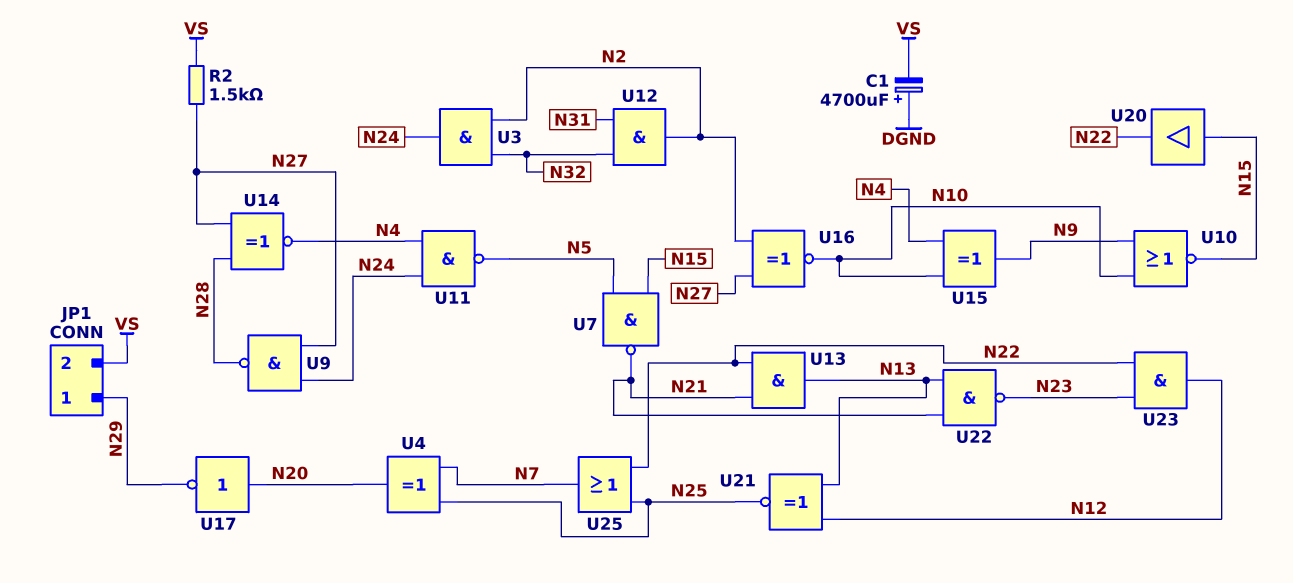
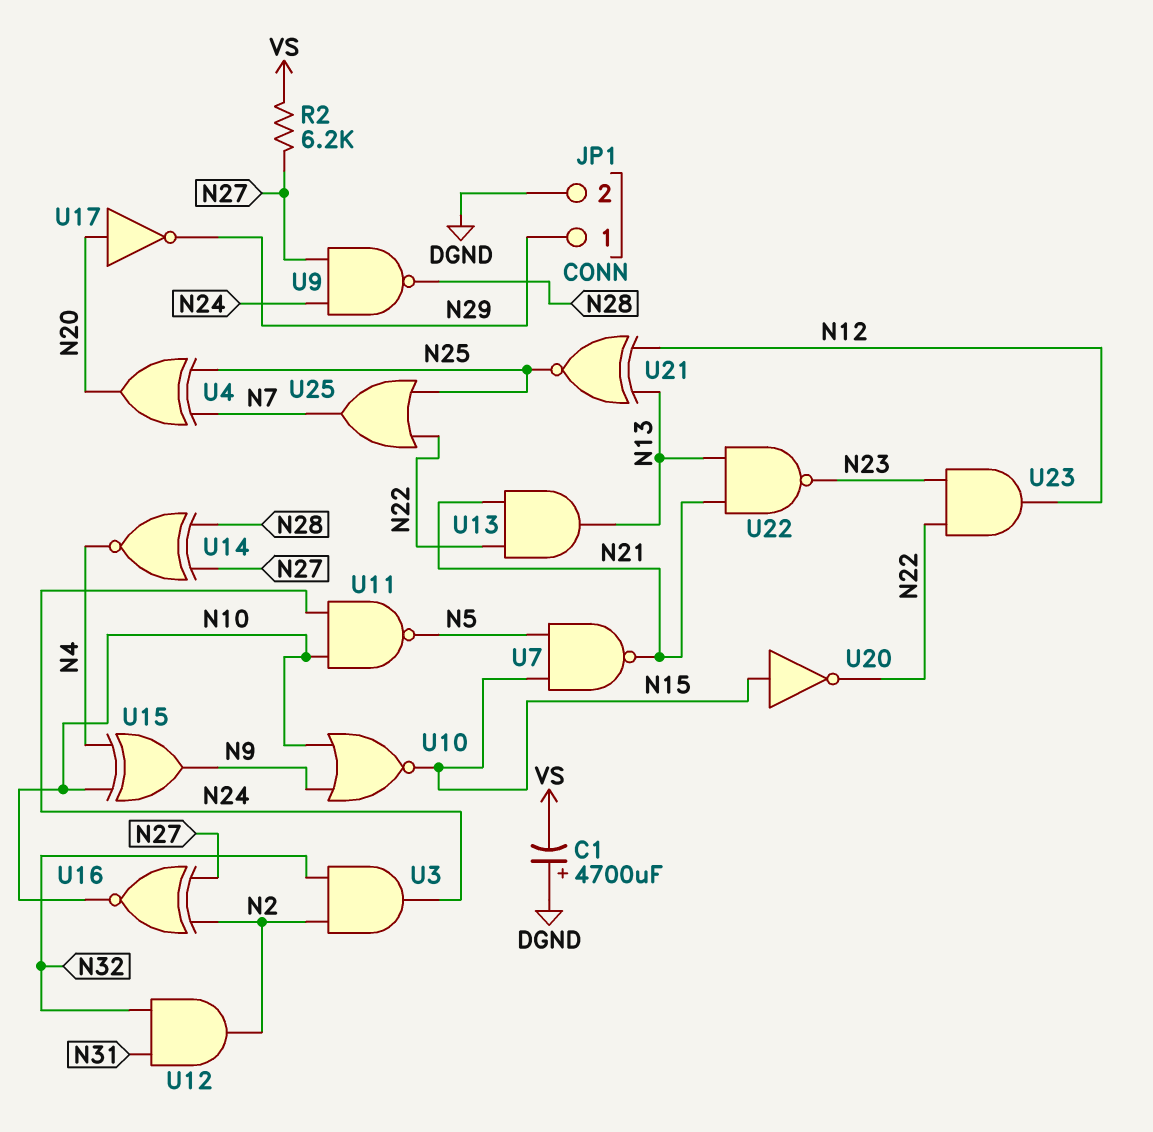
JP1 pin 2: VS -> DGND
R2: 1.5k (N27, VS) -> 6.2k (N27, VS)
U11: NAND (in N4, in N24, out N5) -> NAND (in N10, in N24, out N5)
U20: buffer (in N15, out N22) -> NOT (in N15, out N22)

